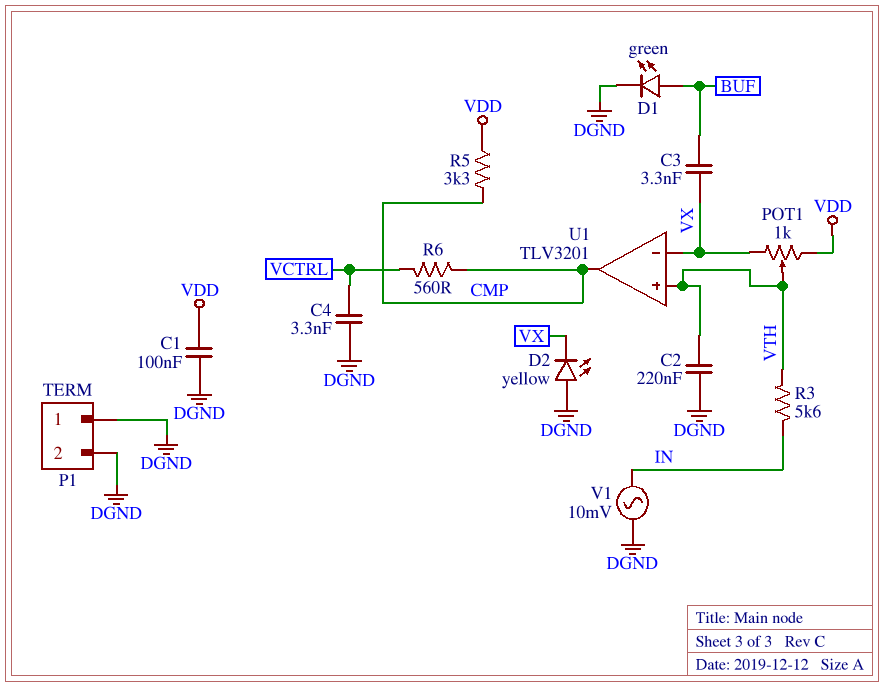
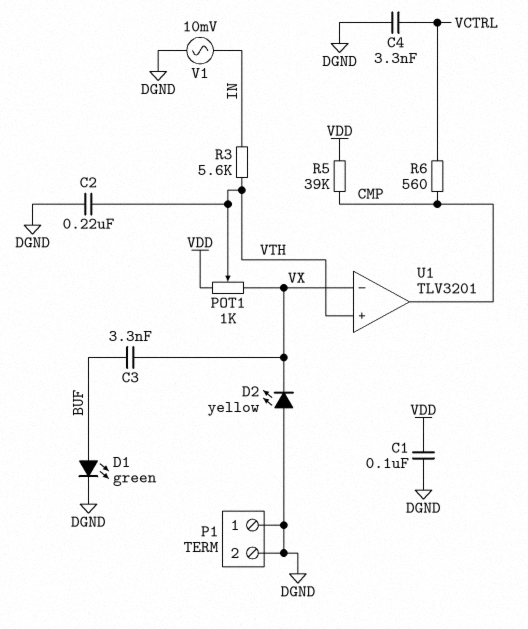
R5: 3.3k (CMP, VDD) -> 39k (CMP, VDD)

